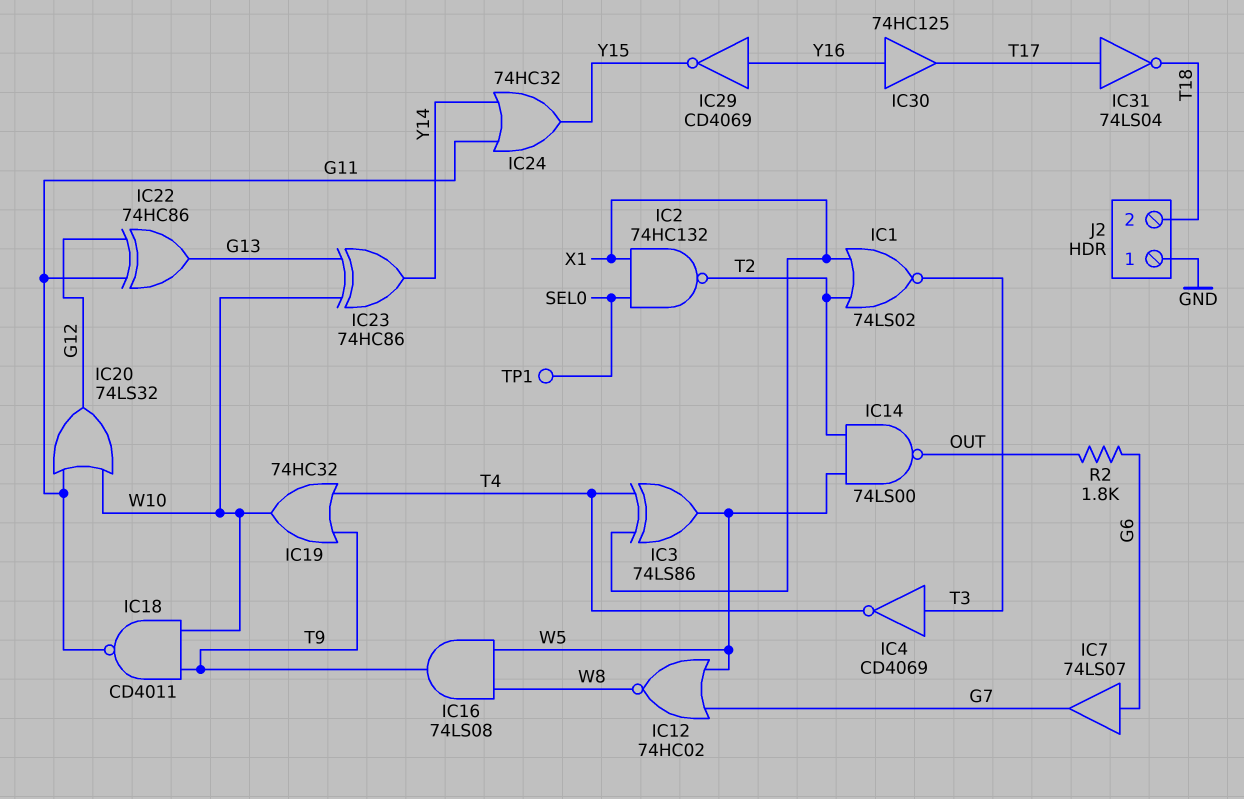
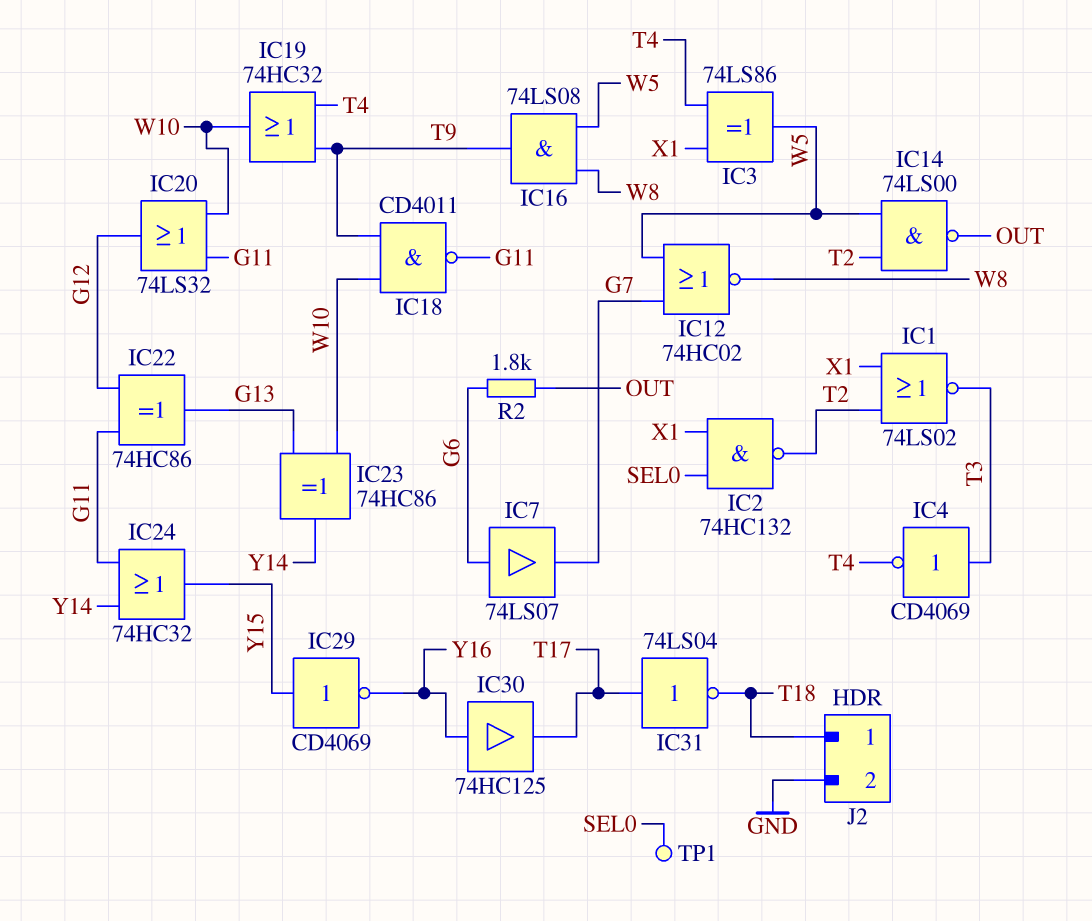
IC29: NOT CD4069 (in Y16, out Y15) -> NOT CD4069 (in Y15, out Y16)
J2 pin 1: GND -> T18
J2 pin 2: T18 -> GND

